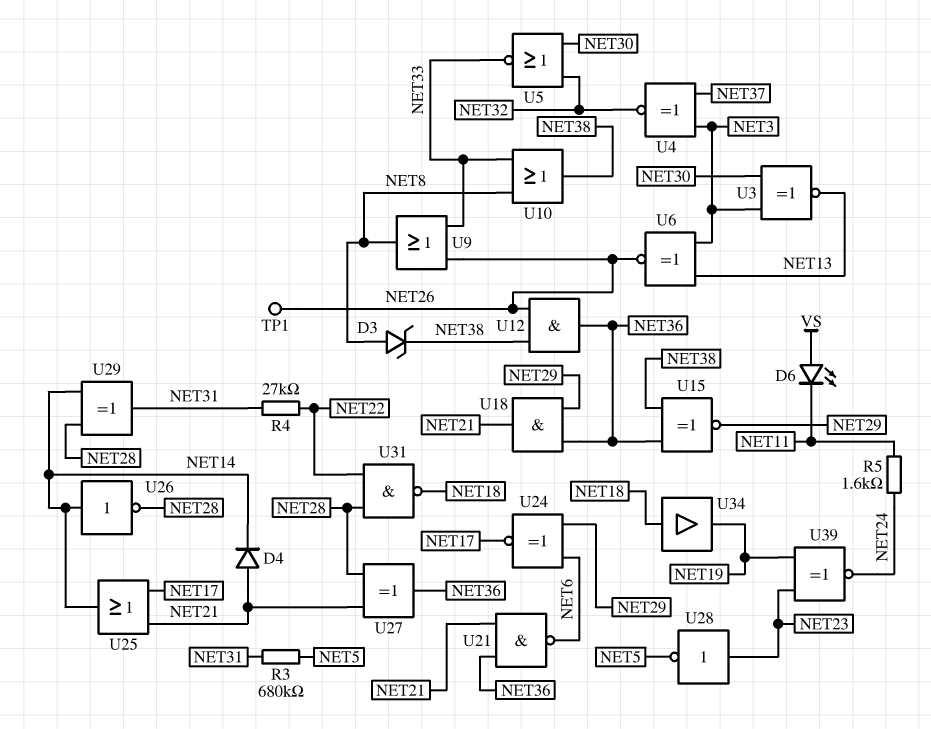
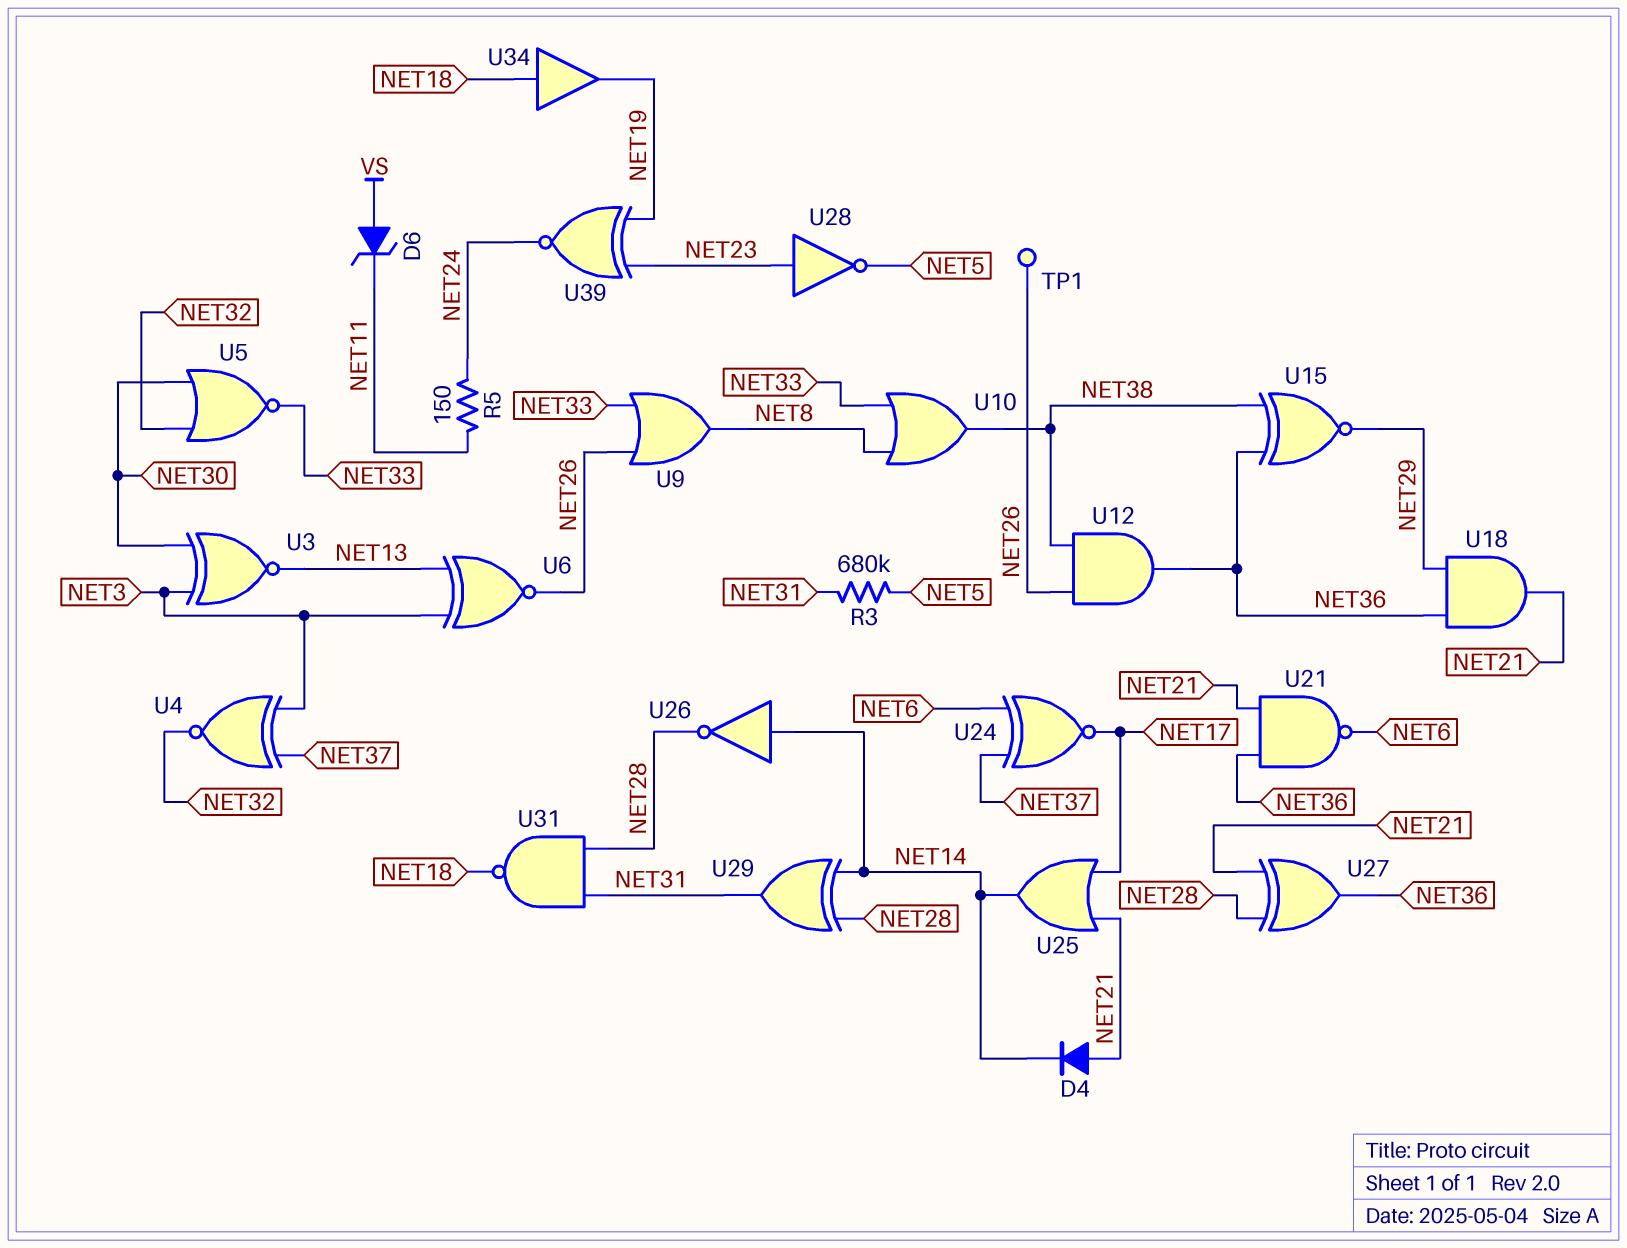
D3: zener (A NET8, K NET38) -> none
D6: LED (A VS, K NET11) -> zener (A VS, K NET11)
R4: 27k (NET22, NET31) -> none
R5: 1.6k (NET11, NET24) -> 150 (NET11, NET24)
U24: XNOR (in NET6, in NET29, out NET17) -> XNOR (in NET6, in NET37, out NET17)
U31: NAND (in NET22, in NET28, out NET18) -> NAND (in NET28, in NET31, out NET18)

